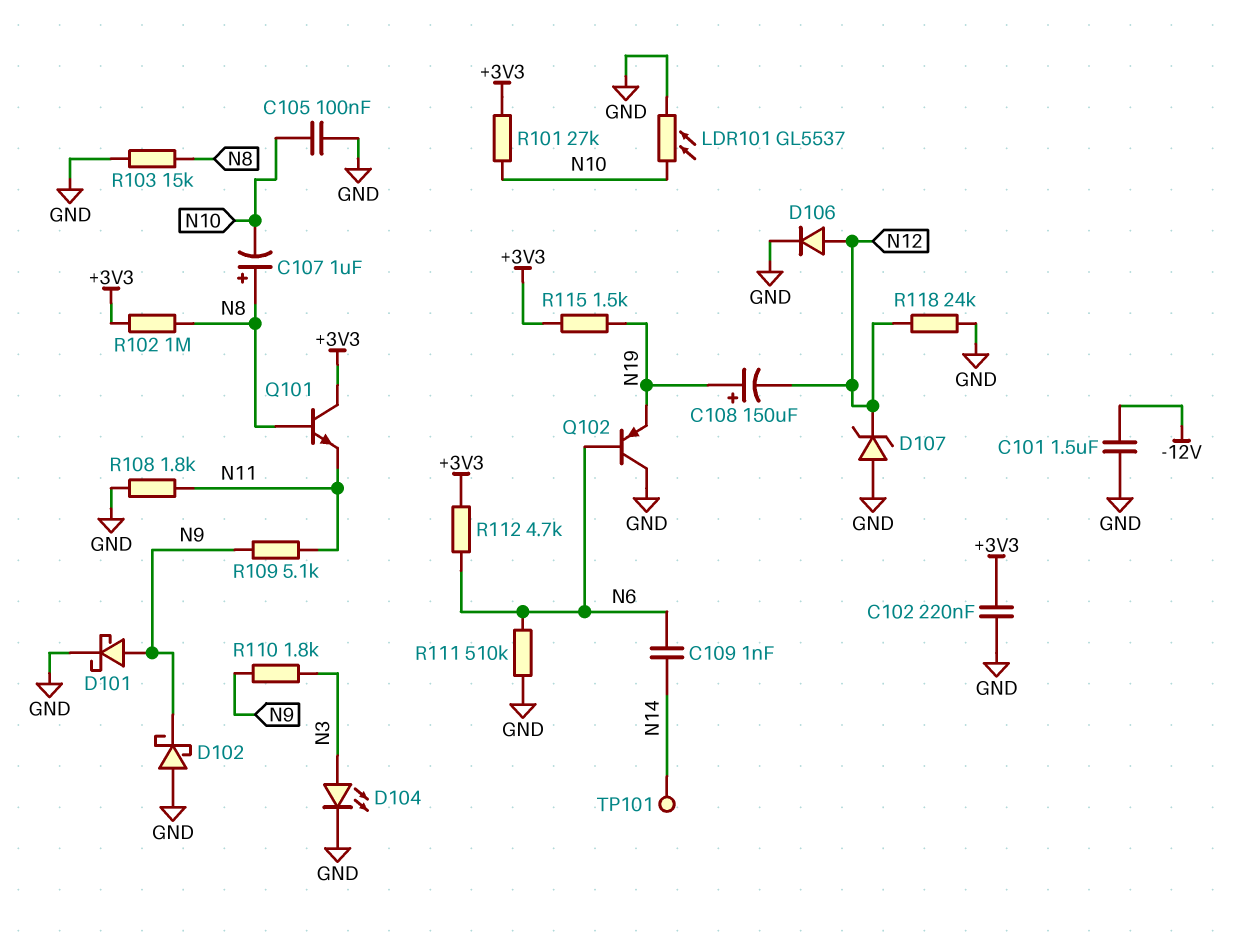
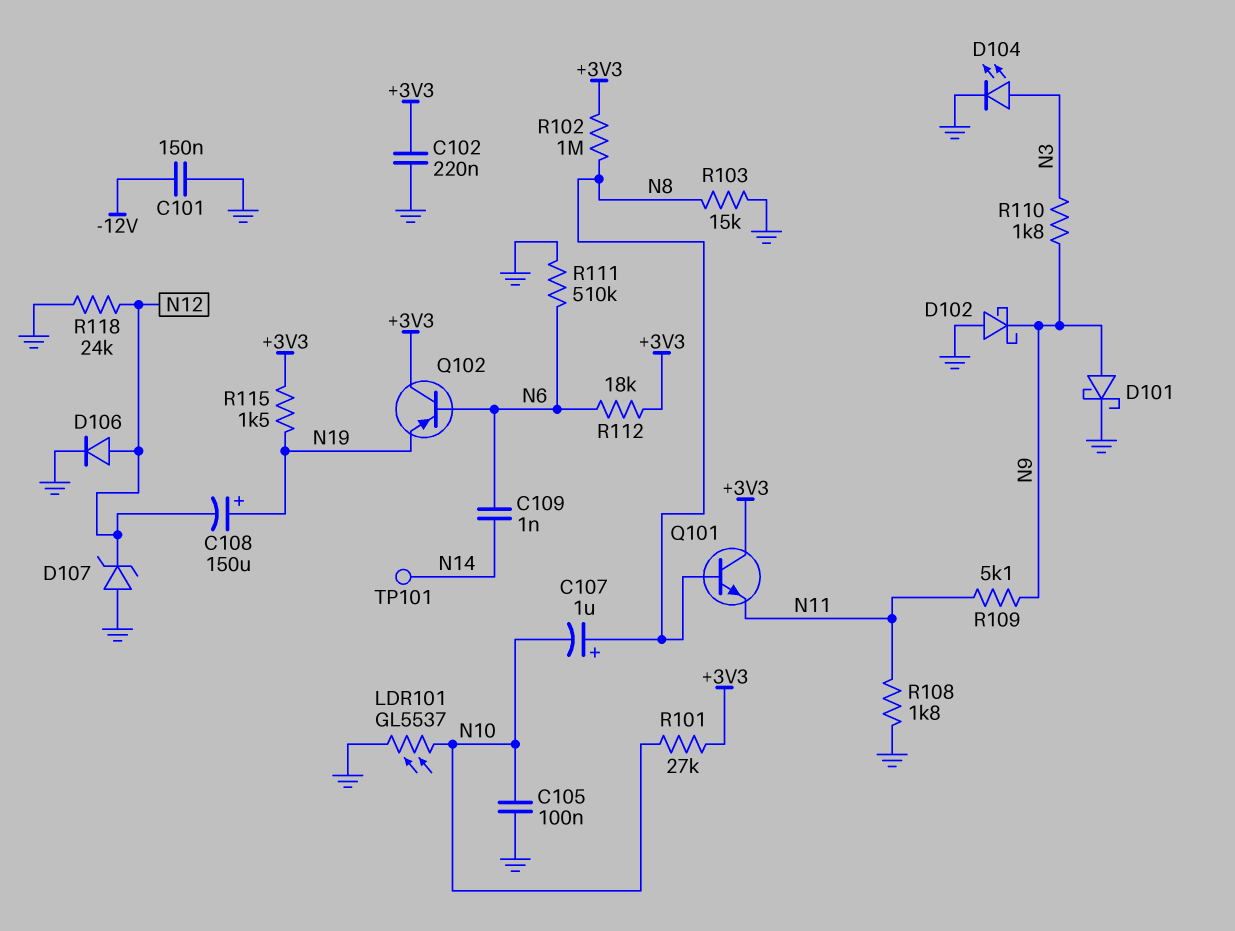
C101: 1.5uF (-12V, GND) -> 150nF (-12V, GND)
Q102: PNP (B N6, C GND, E N19) -> PNP (B N6, C +3V3, E N19)
R112: 4.7k (+3V3, N6) -> 18k (+3V3, N6)

